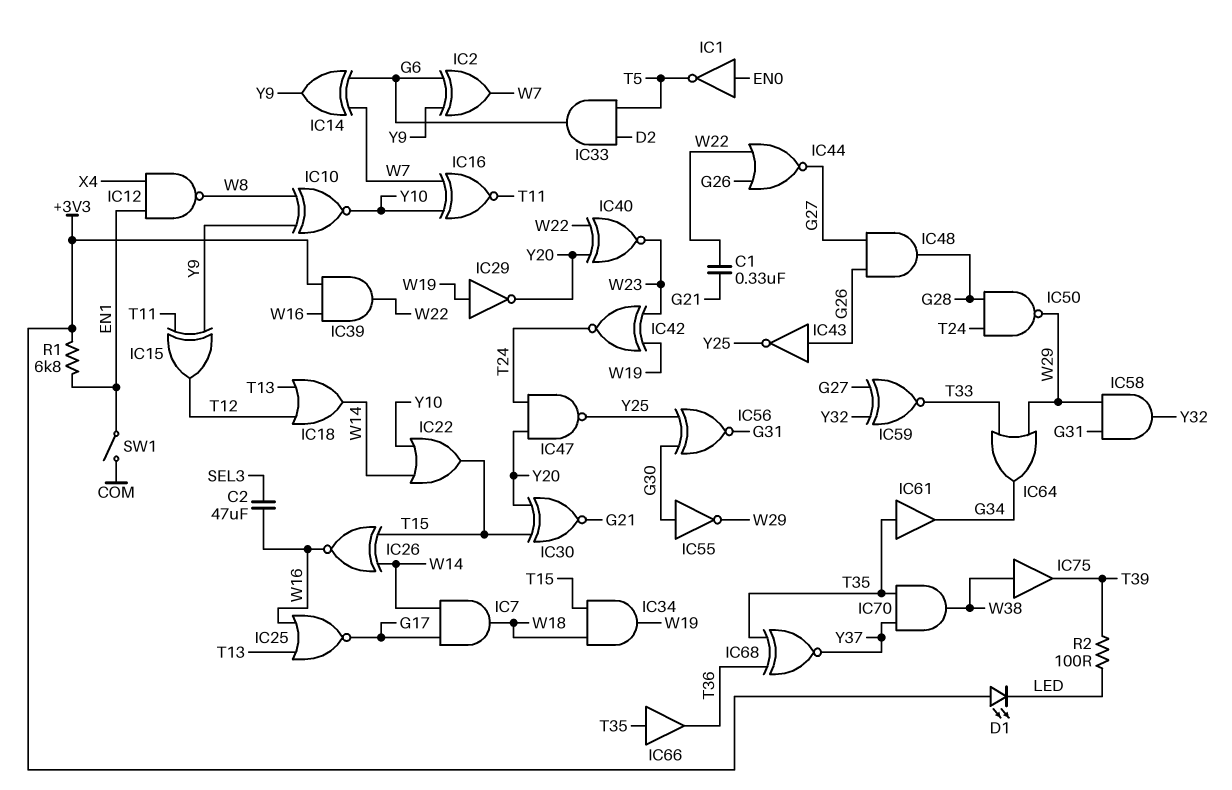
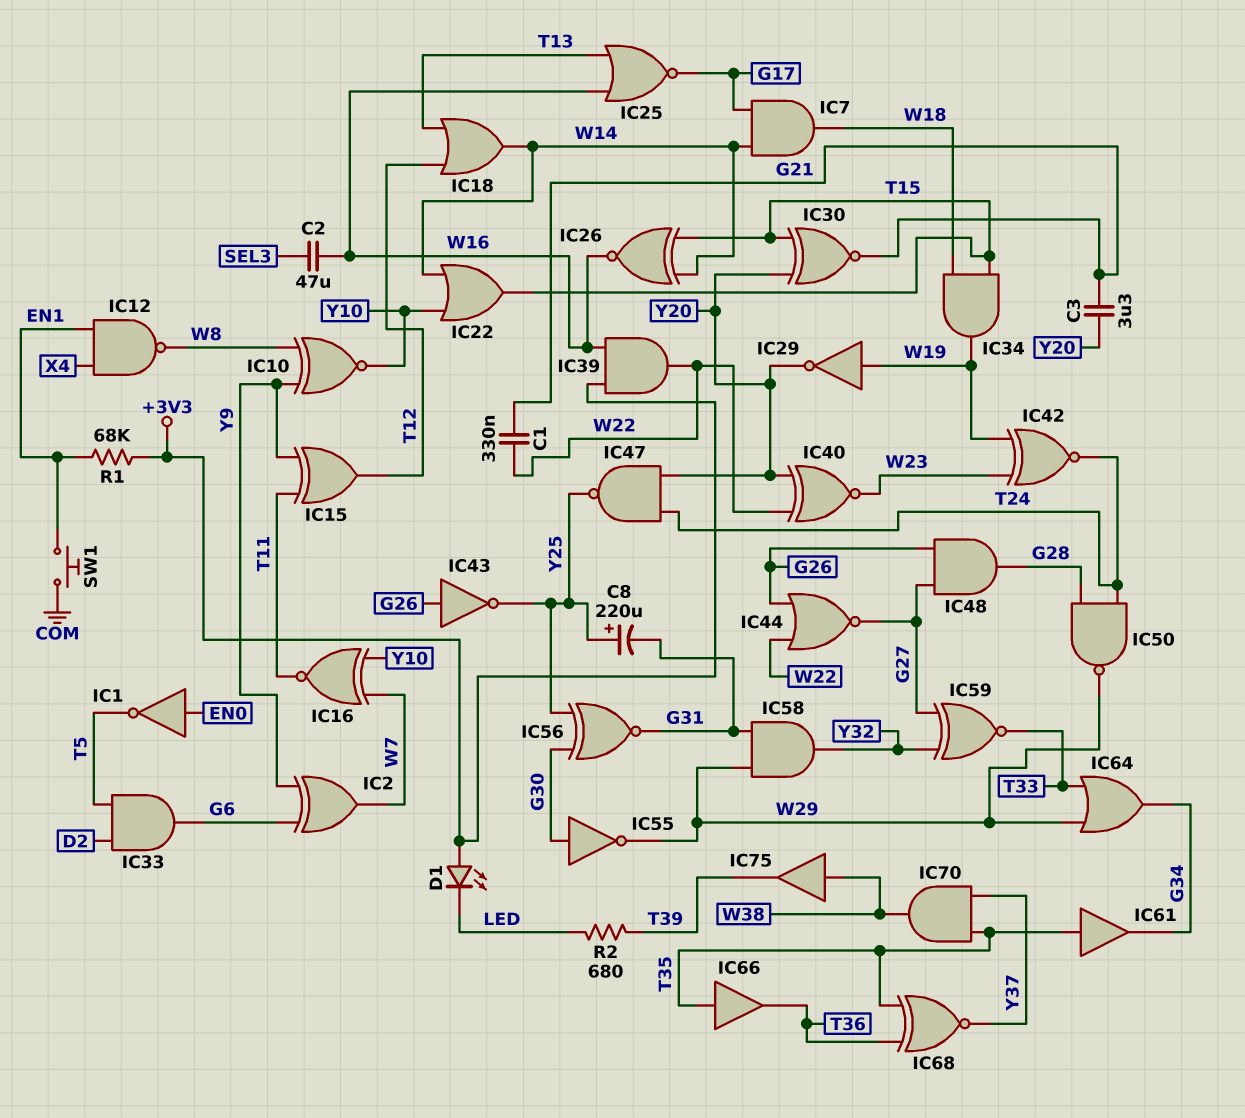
C3: none -> 3.3uF (G21, Y20)
C8: none -> 220uF (plus Y25, minus G31)
IC14: XOR (in G6, in W7, out Y9) -> none
R1: 6.8k (+3V3, EN1) -> 68k (+3V3, EN1)
R2: 100 (LED, T39) -> 680 (LED, T39)
SW1: switch (COM, EN1) -> button (COM, EN1)

